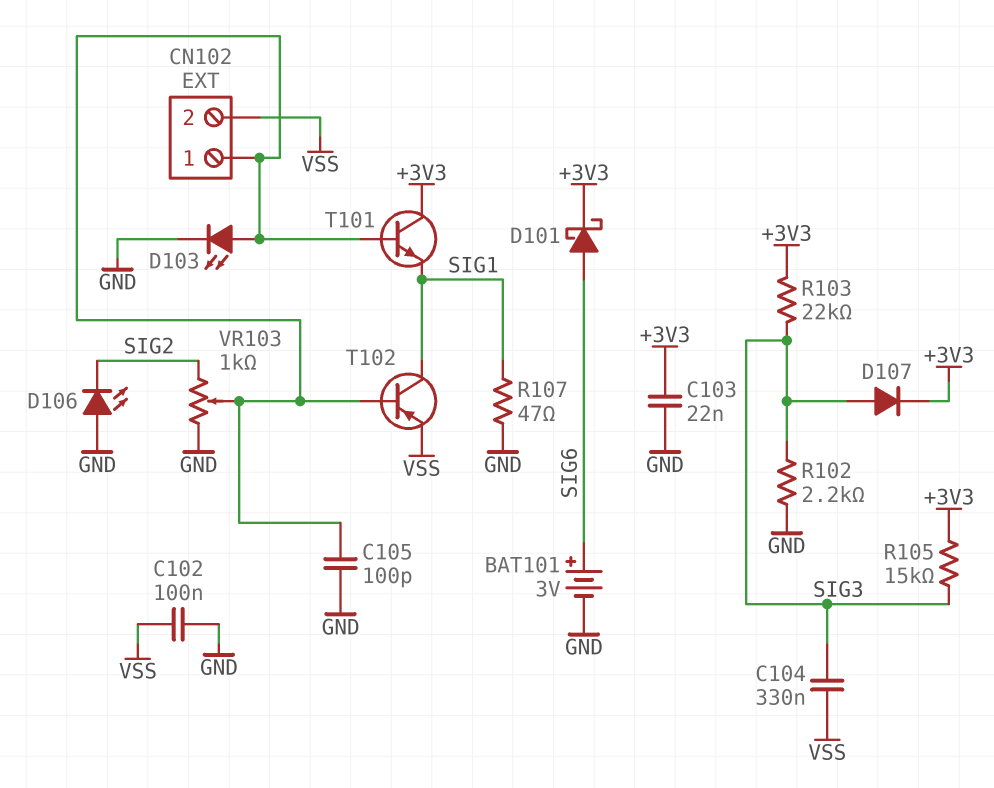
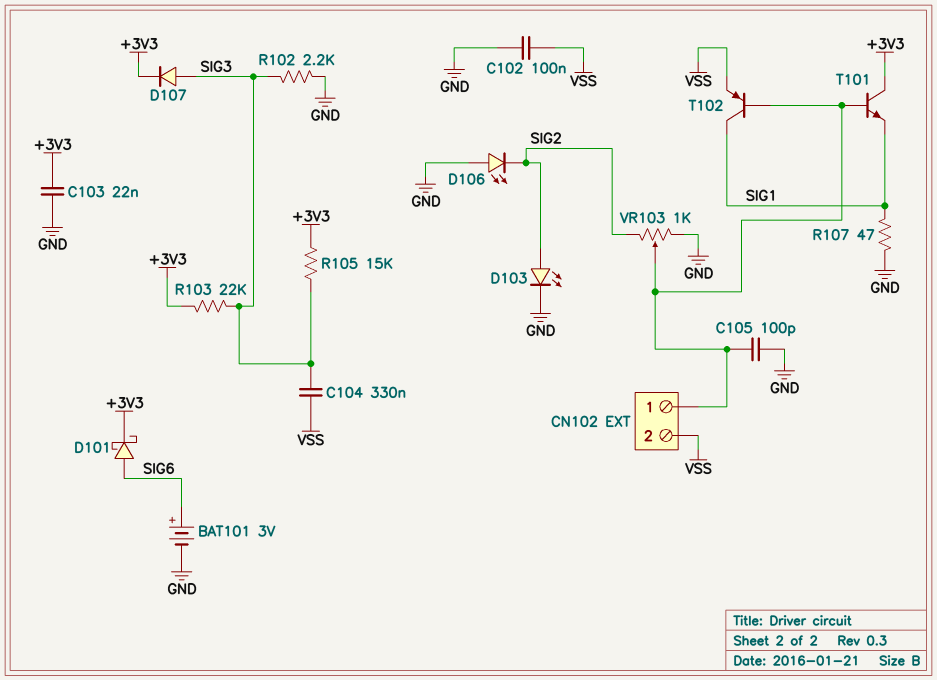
D103: LED (A CN102/1, K GND) -> LED (A SIG2, K GND)

